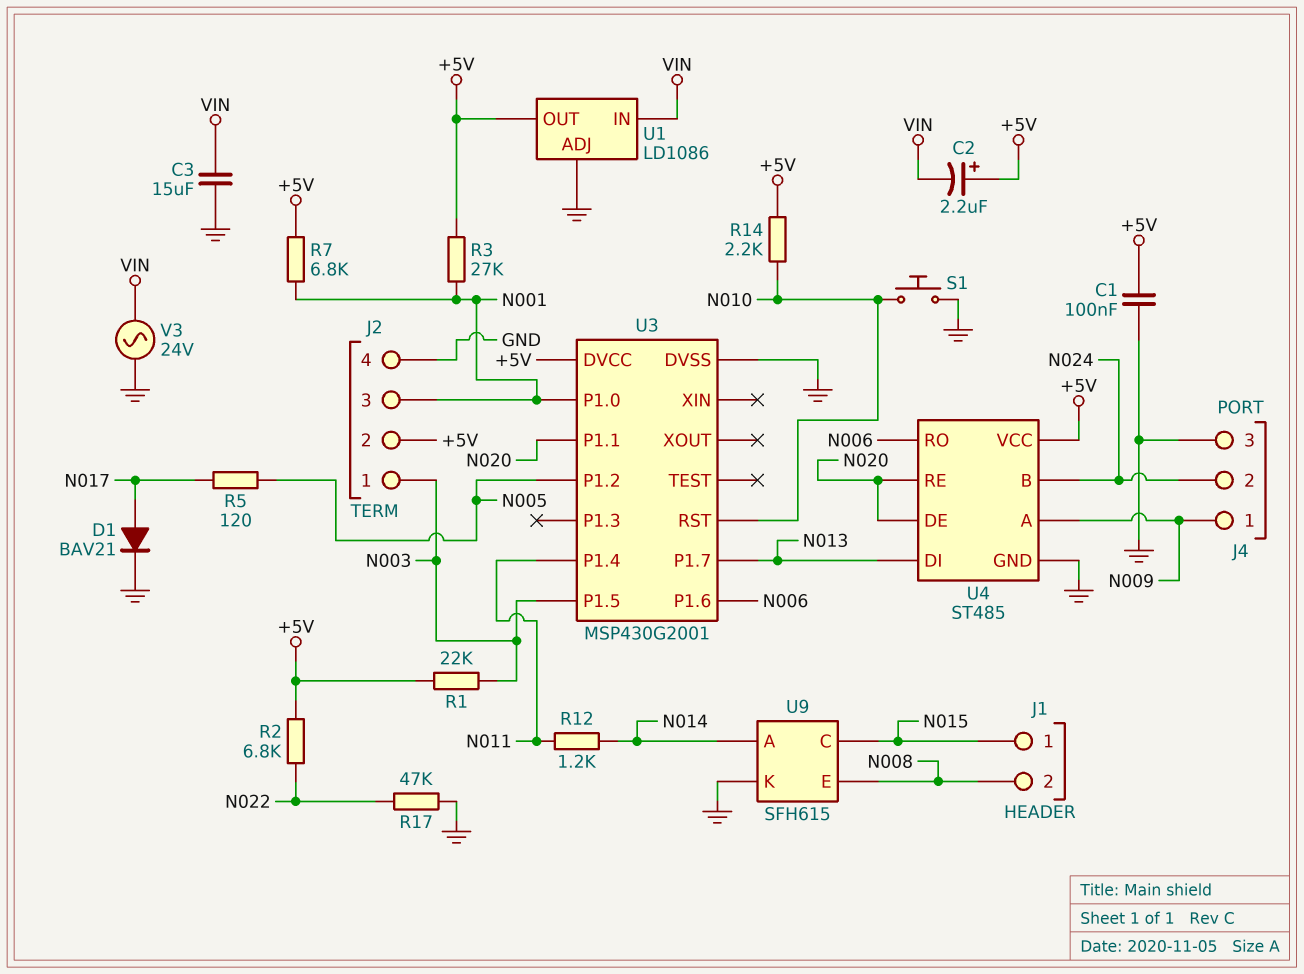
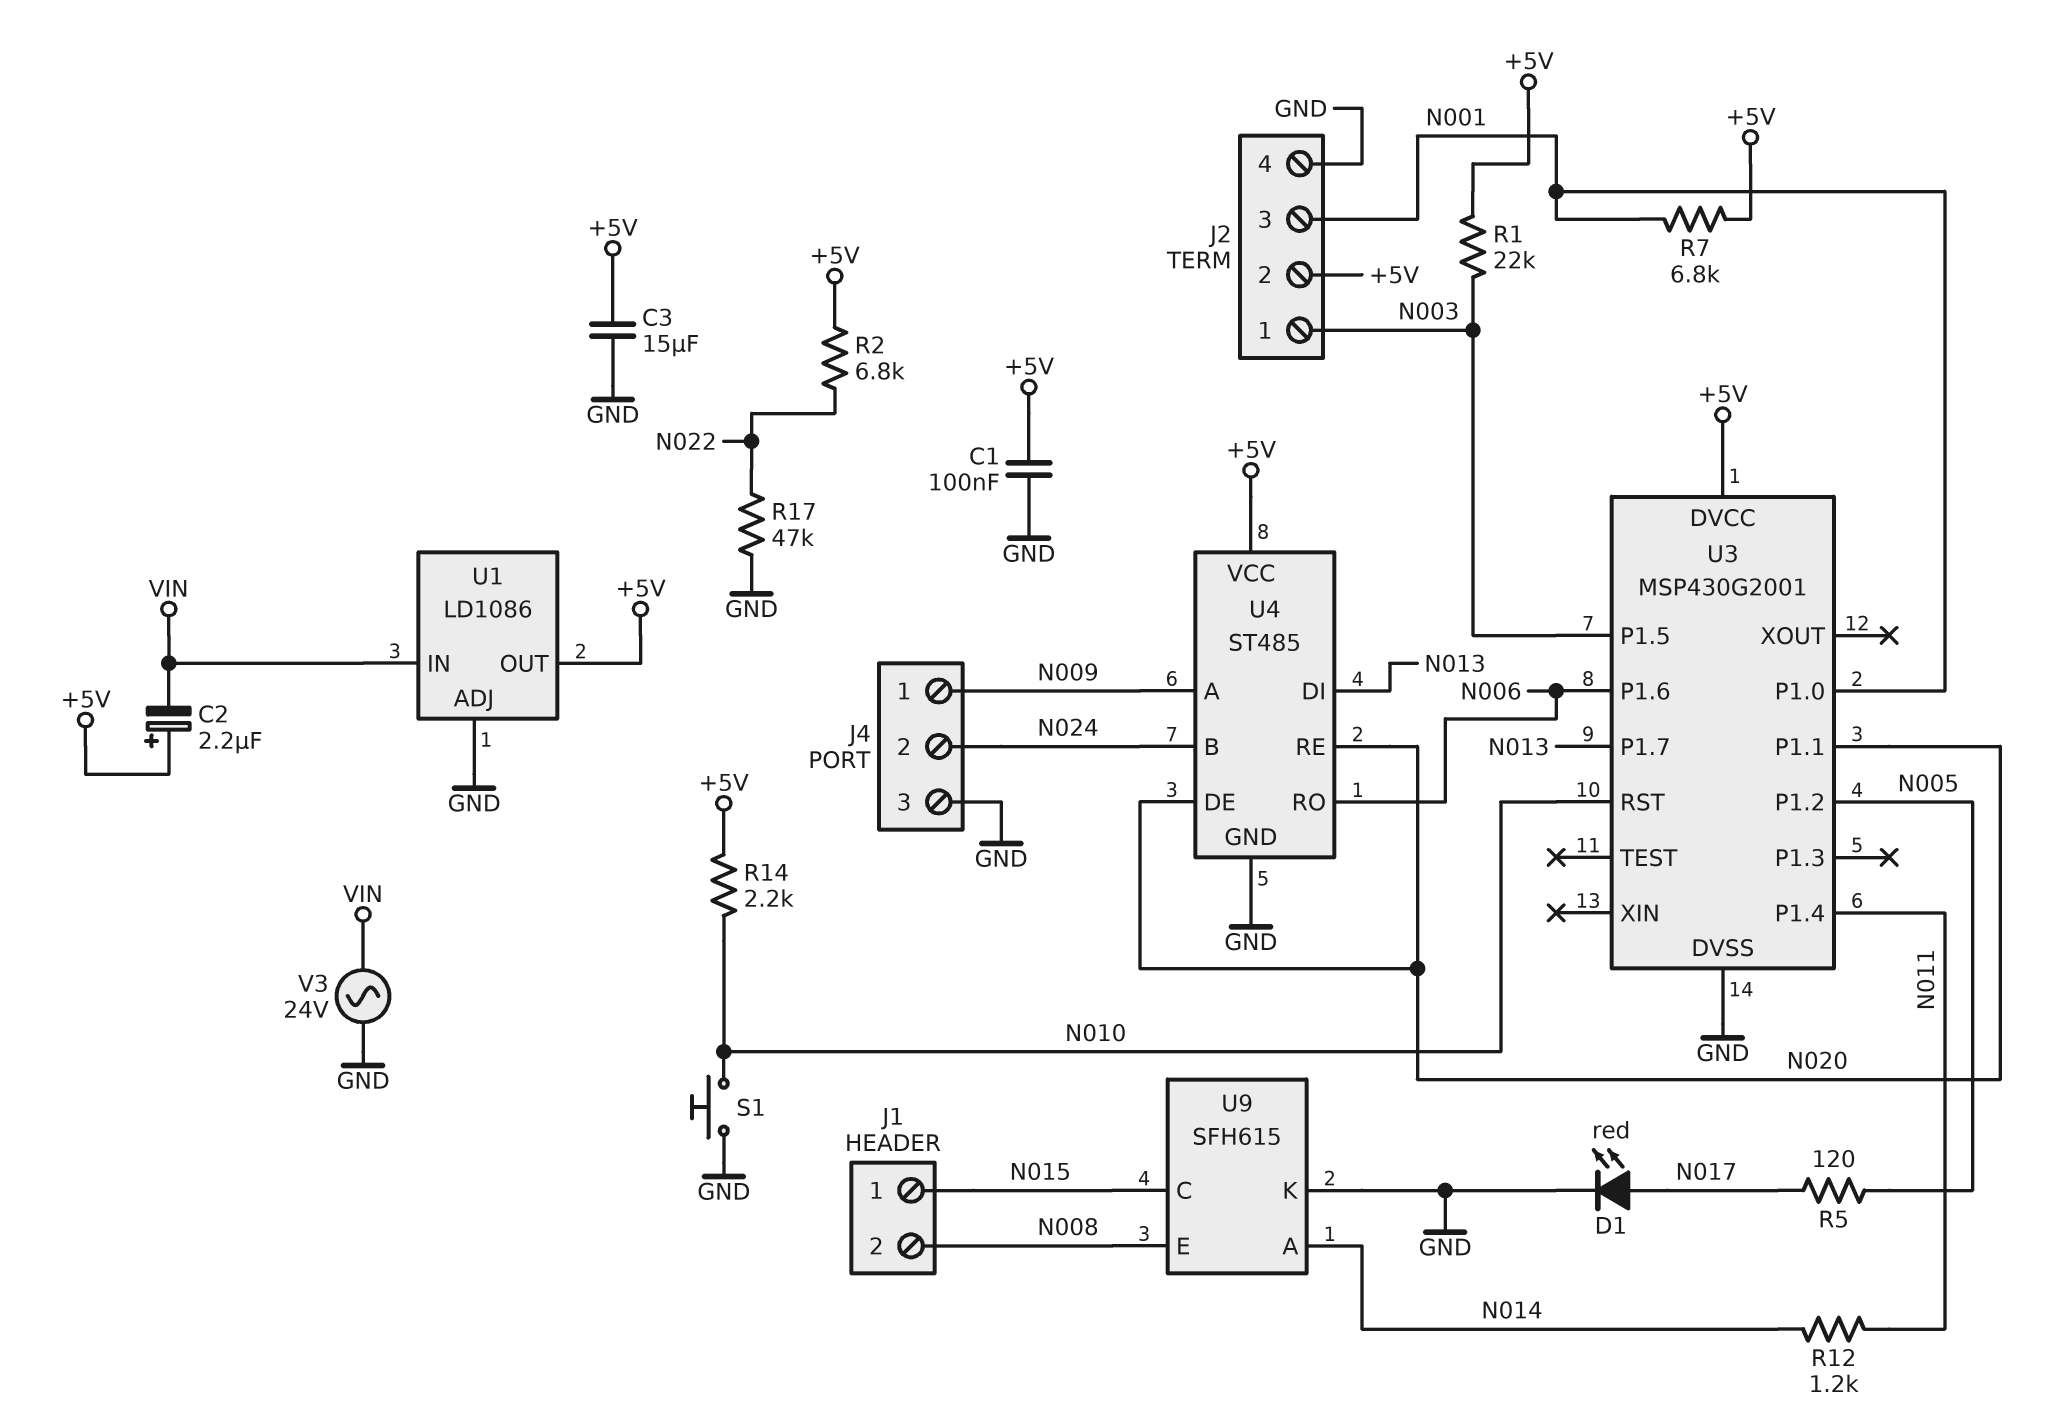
C3: 15uF (GND, VIN) -> 15uF (+5V, GND)
D1: diode BAV21 (A N017, K GND) -> LED red (A N017, K GND)
R3: 27k (+5V, N001) -> none

